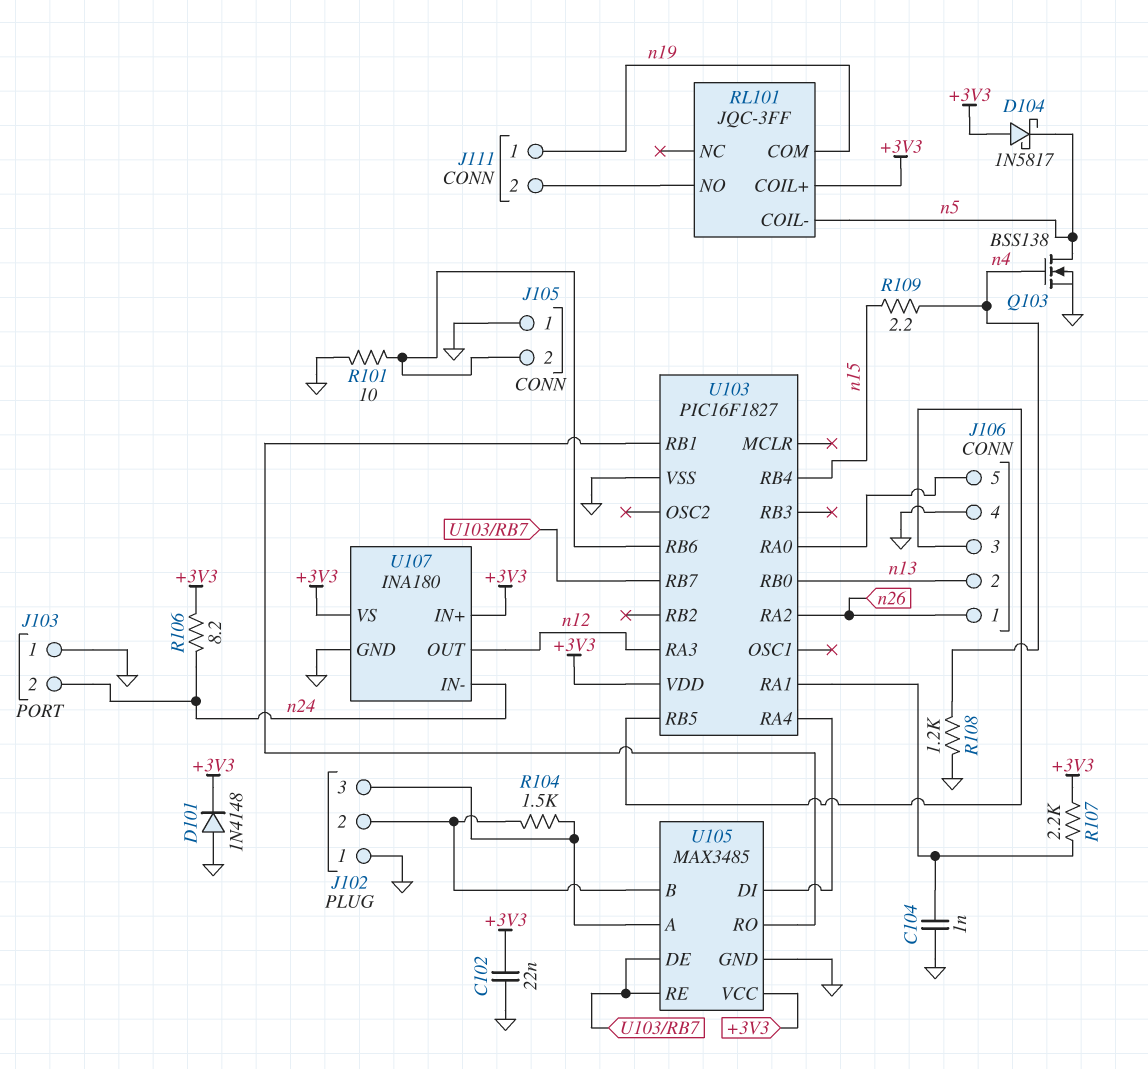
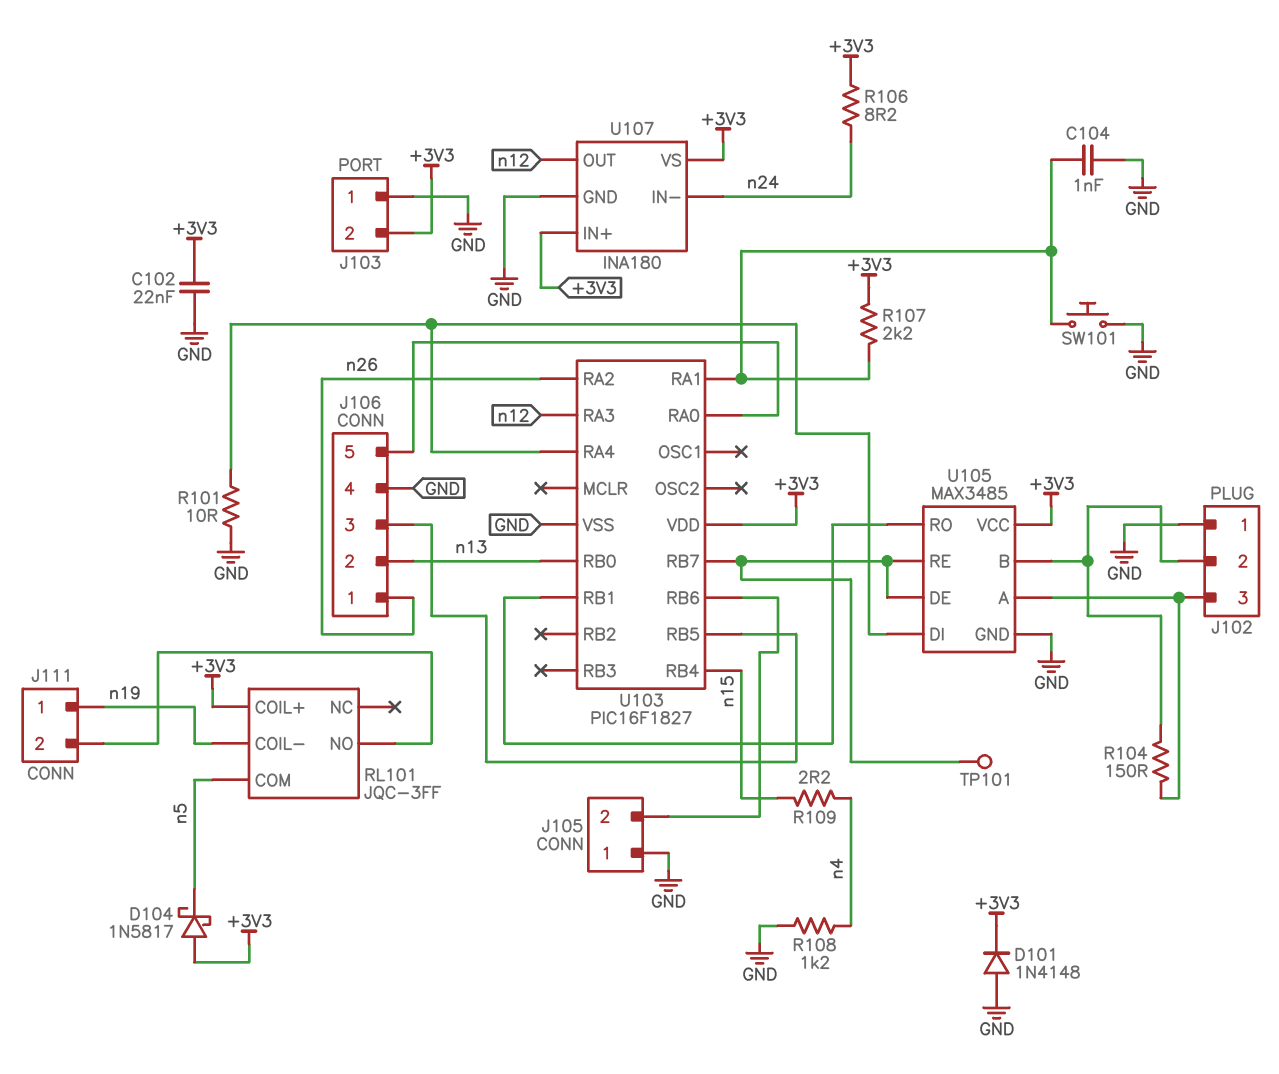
J103 pin 2: n24 -> +3V3
Q103: NMOS BSS138 (G n4, D n5, S GND) -> none
R101: 10 (GND, J105/2) -> 10 (GND, U103/RA4)
R104: 1.5k (J102/2, J102/3) -> 150 (J102/2, J102/3)
RL101 pin COIL-: n5 -> n19
RL101 pin COM: n19 -> n5
SW101: none -> button (GND, U103/RA1)
TP101: none -> test point (U103/RB7)

